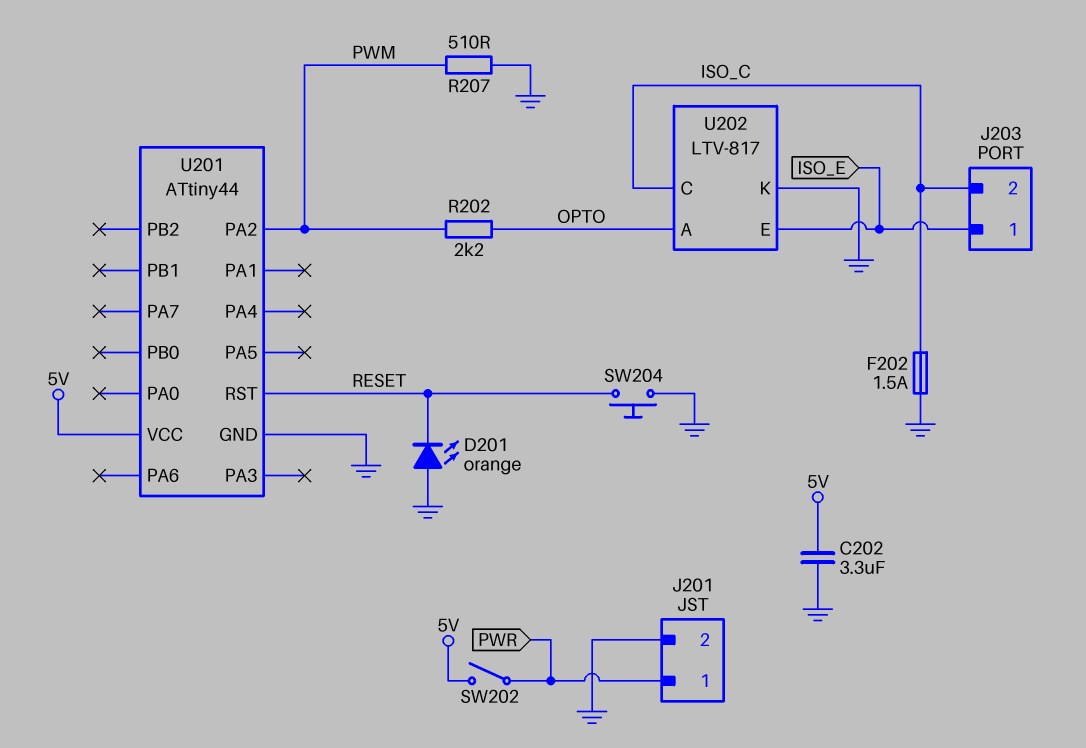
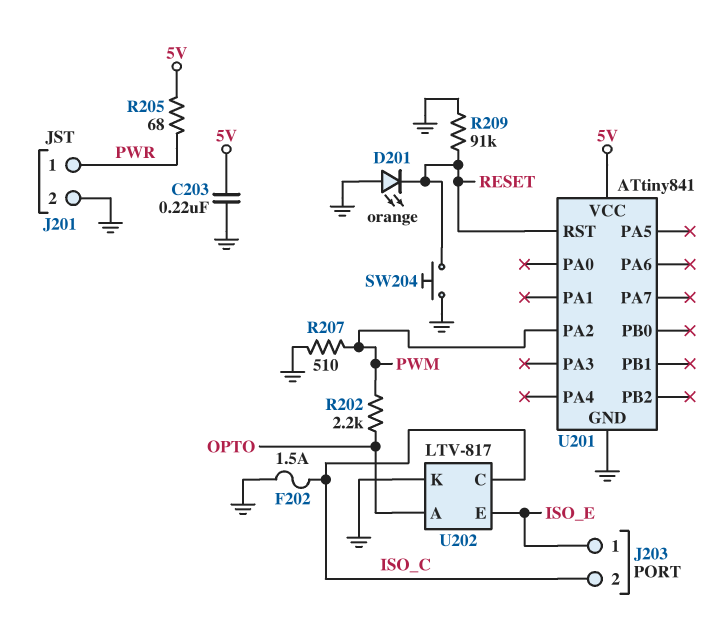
C202: 3.3uF (5V, GND) -> none
C203: none -> 220nF (5V, GND)
R205: none -> 68 (5V, PWR)
R209: none -> 91k (GND, RESET)
SW202: switch (5V, PWR) -> none
U201: ATtiny44 -> ATtiny841

